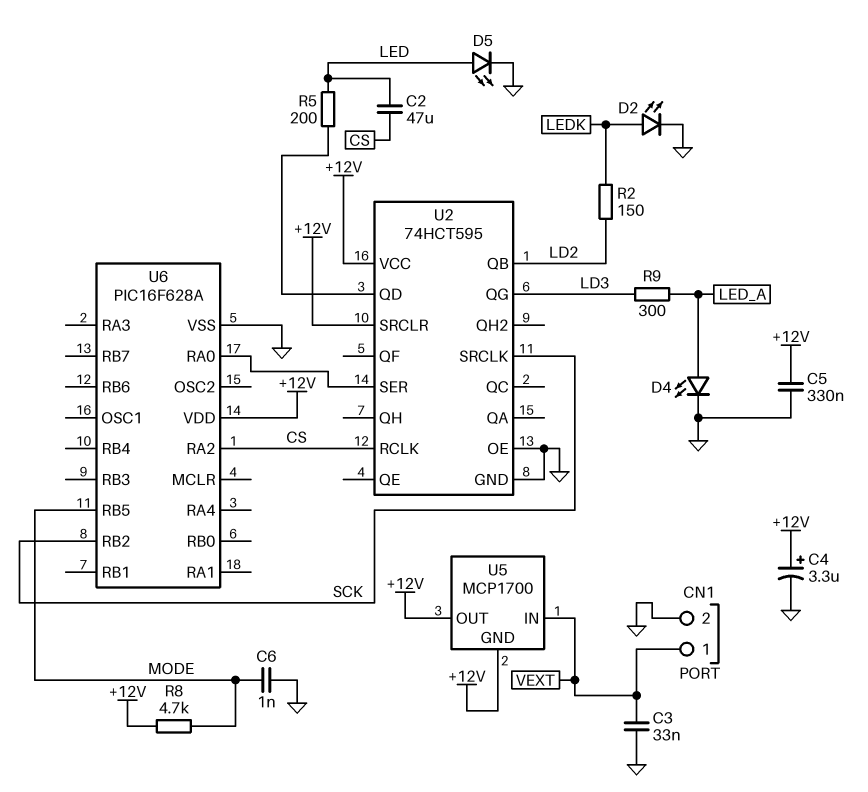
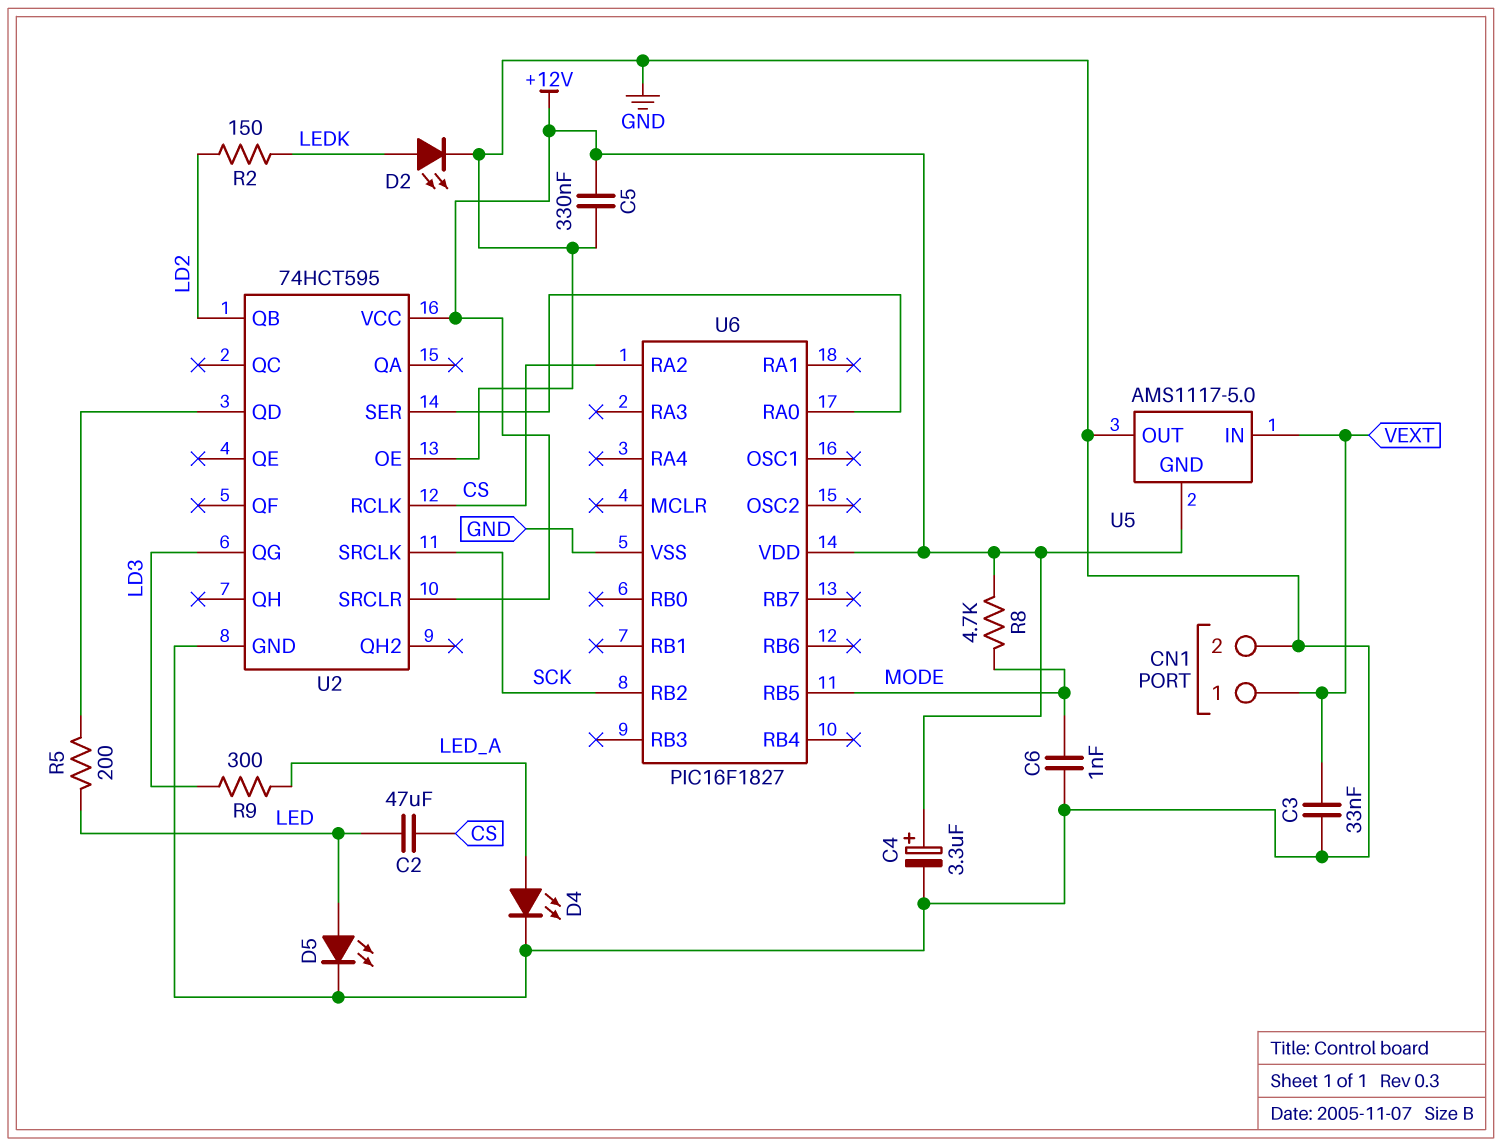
U5: MCP1700 -> AMS1117-5.0
U5 pin OUT: +12V -> GND
U6: PIC16F628A -> PIC16F1827

